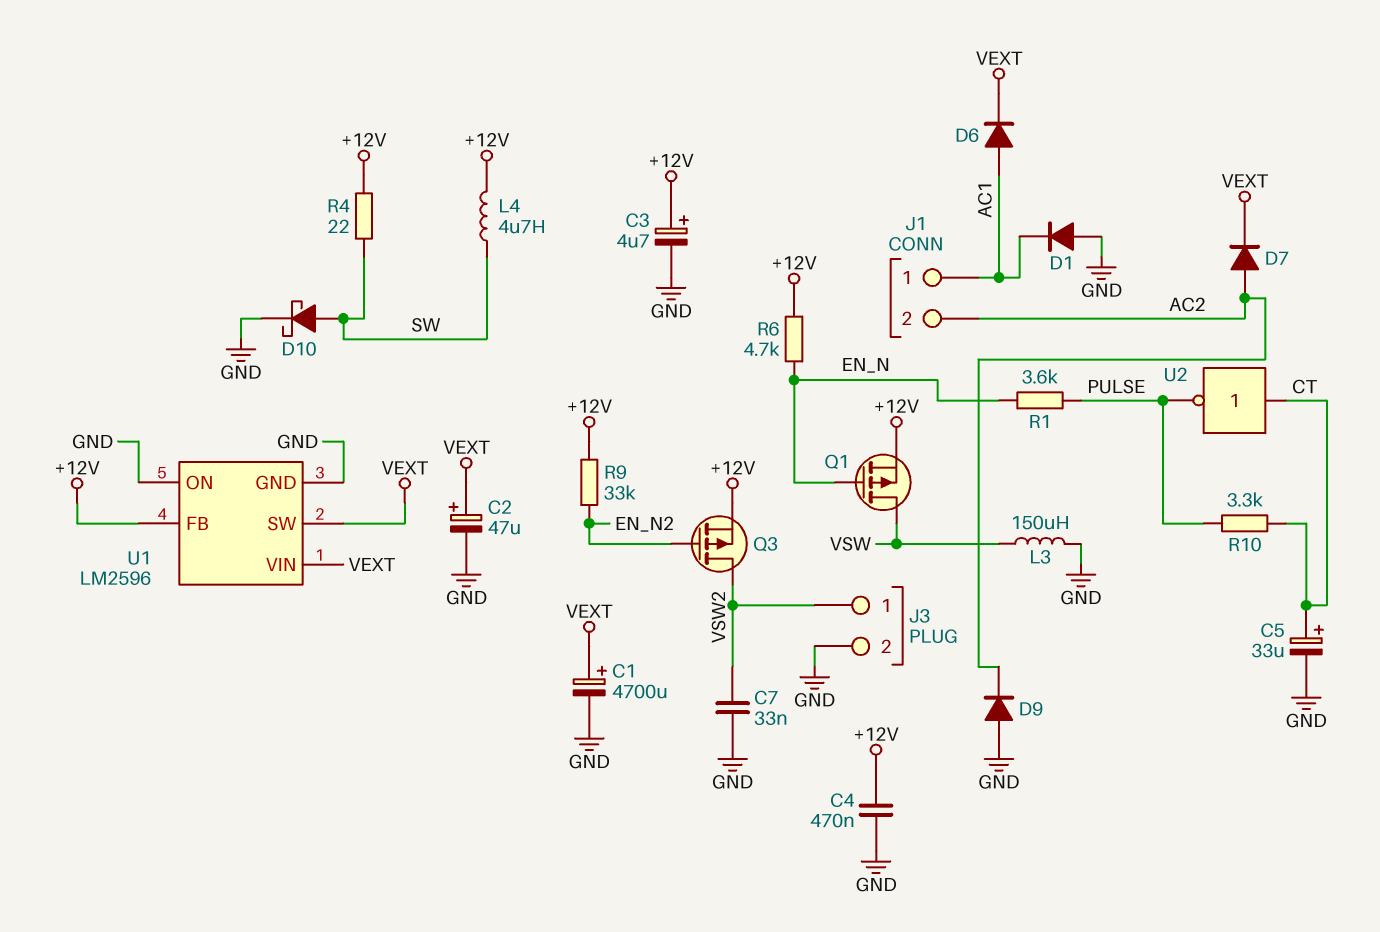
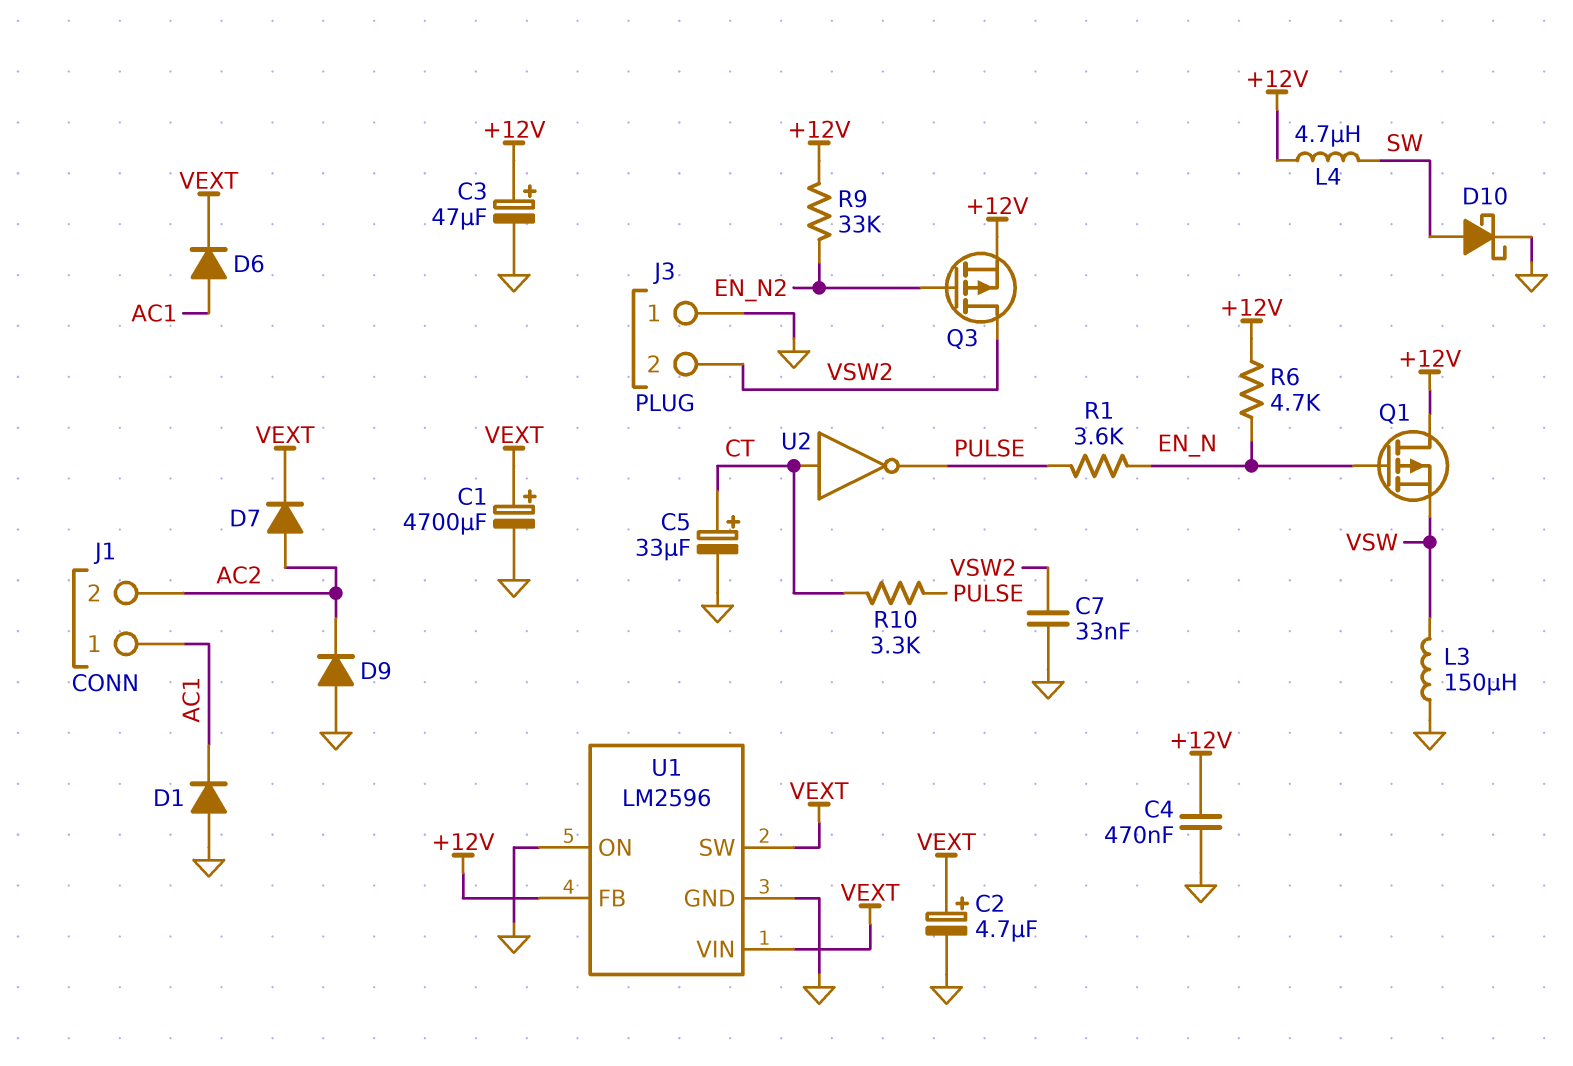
C2: 47uF (plus VEXT, minus GND) -> 4.7uF (plus VEXT, minus GND)
C3: 4.7uF (plus +12V, minus GND) -> 47uF (plus +12V, minus GND)
J3 pin 1: VSW2 -> GND
J3 pin 2: GND -> VSW2
Q1: PMOS (G EN_N, D VSW, S +12V) -> PMOS (G EN_N, D +12V, S VSW)
R4: 22 (+12V, SW) -> none

